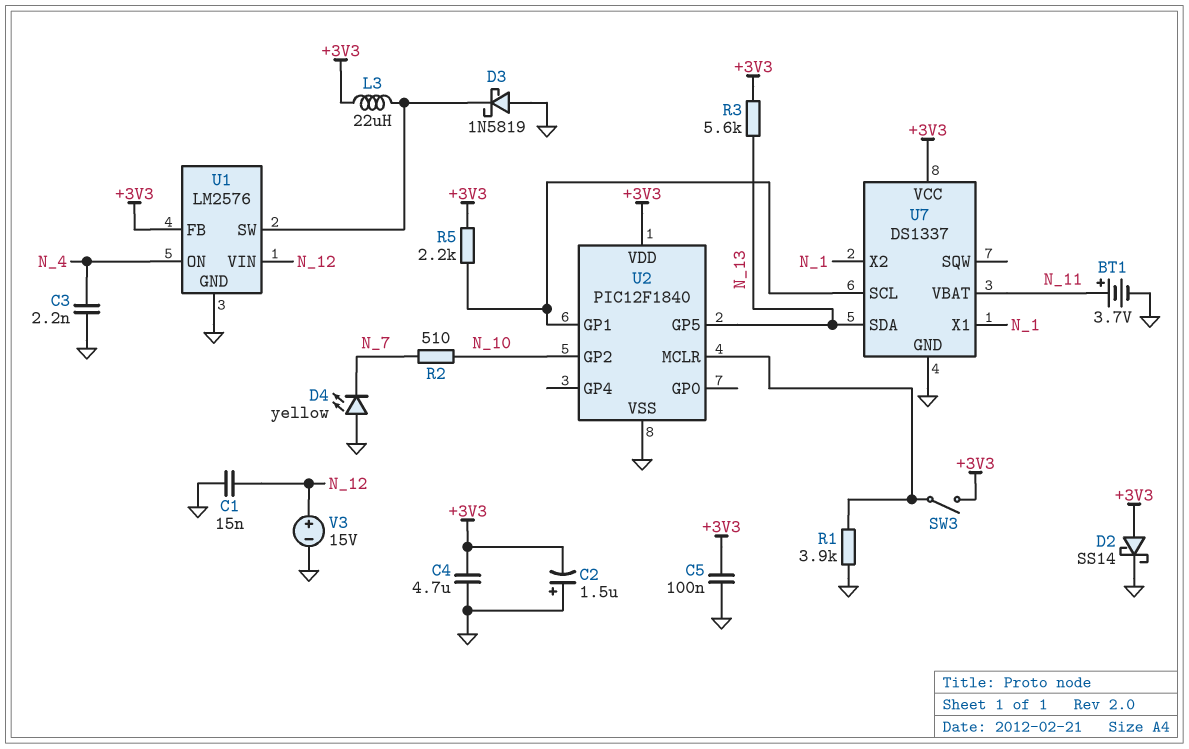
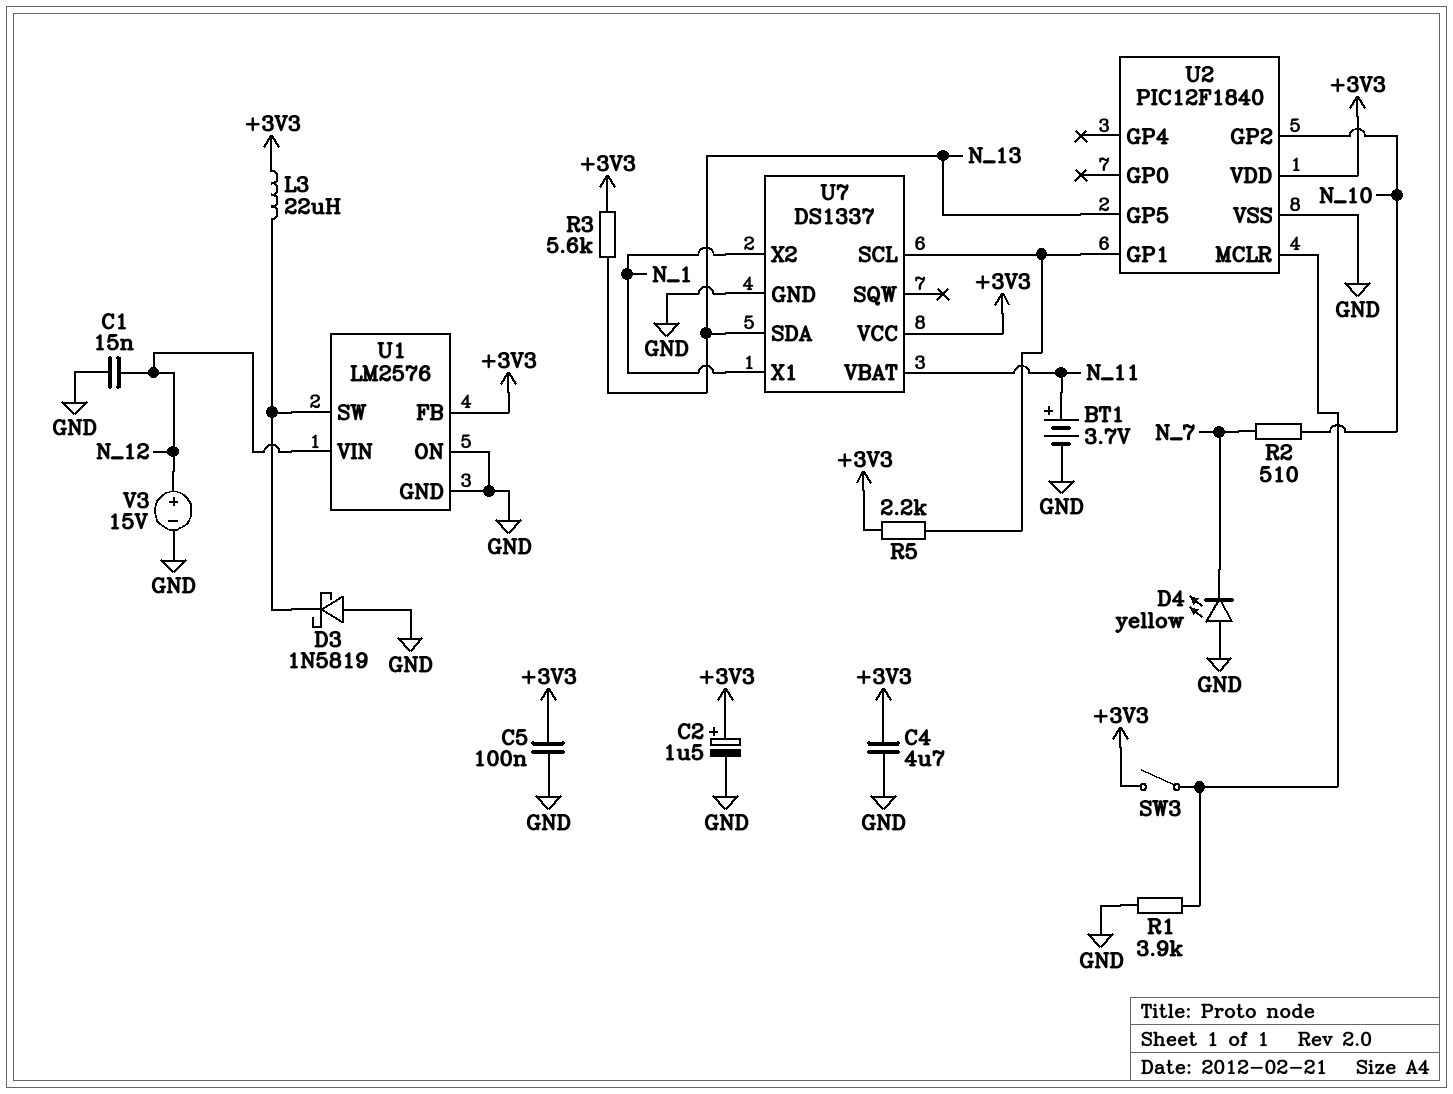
C2: 1.5uF (plus GND, minus +3V3) -> 1.5uF (plus +3V3, minus GND)
C3: 2.2nF (GND, N_4) -> none
D2: schottky SS14 (A +3V3, K GND) -> none
U1 pin ON: N_4 -> GND

